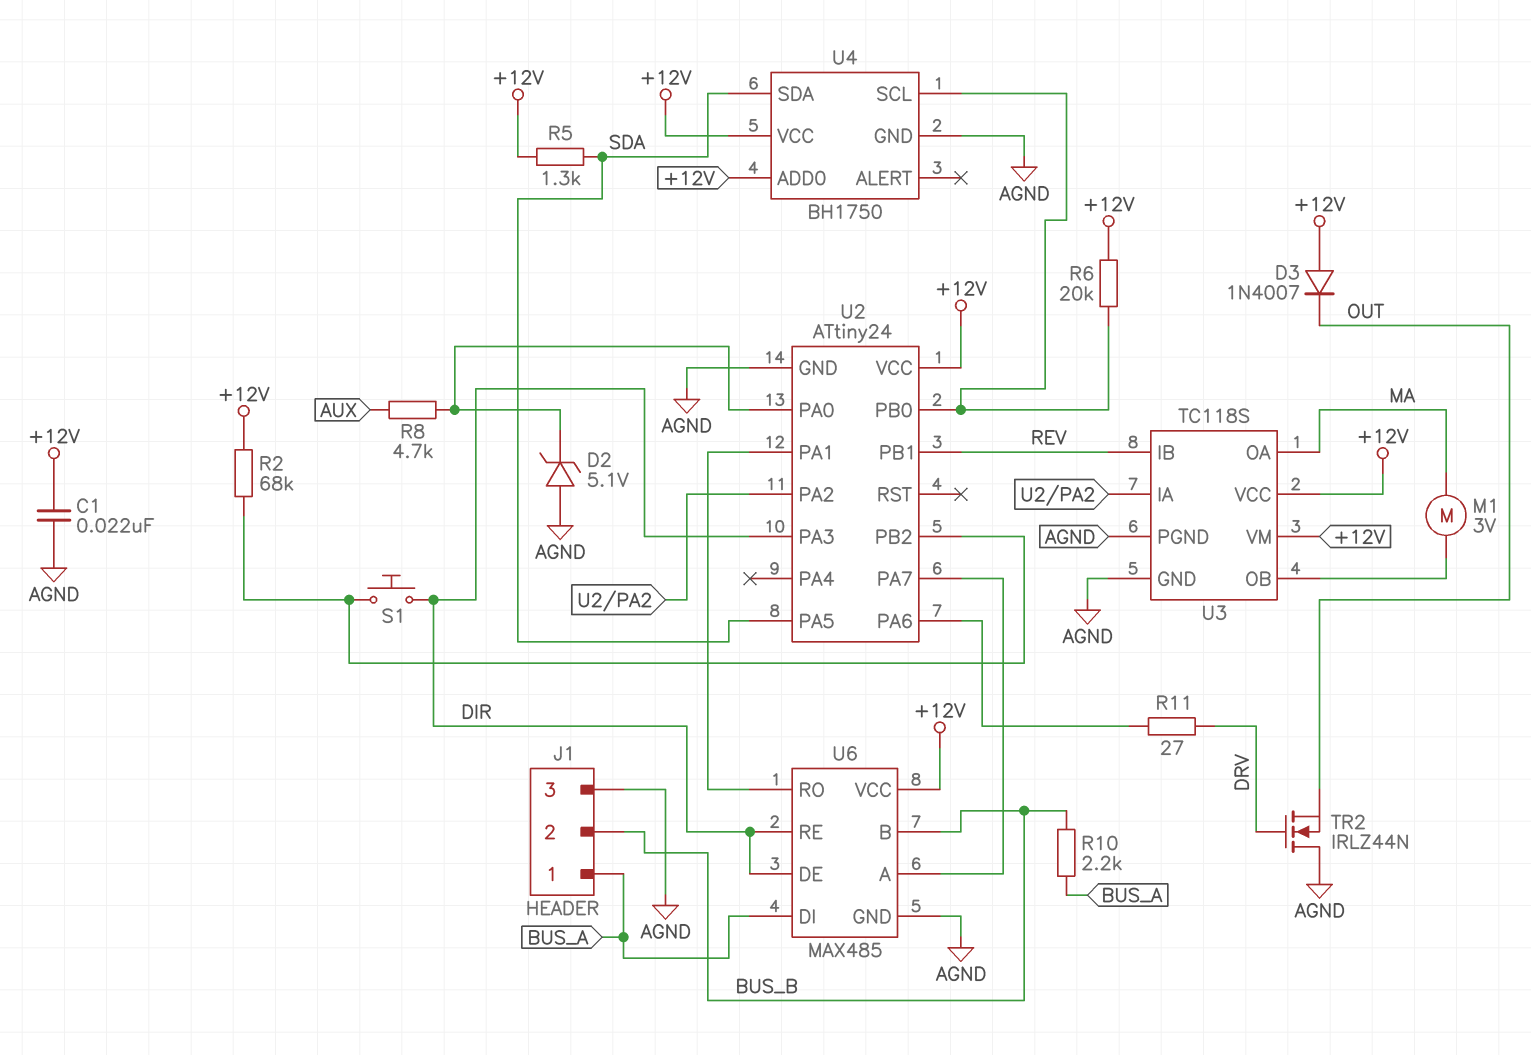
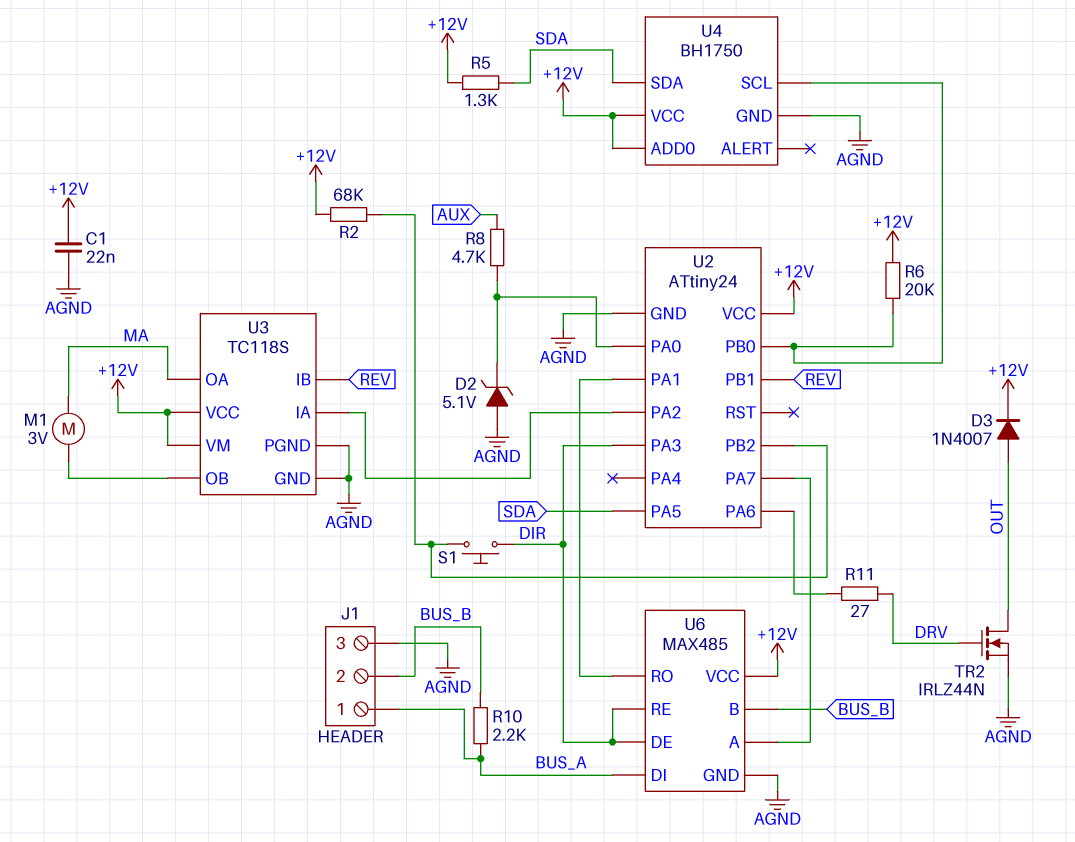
D3: diode 1N4007 (A +12V, K OUT) -> diode 1N4007 (A OUT, K +12V)
TR2: NMOS IRLZ44N (G DRV, D AGND, S OUT) -> NMOS IRLZ44N (G DRV, D OUT, S AGND)

